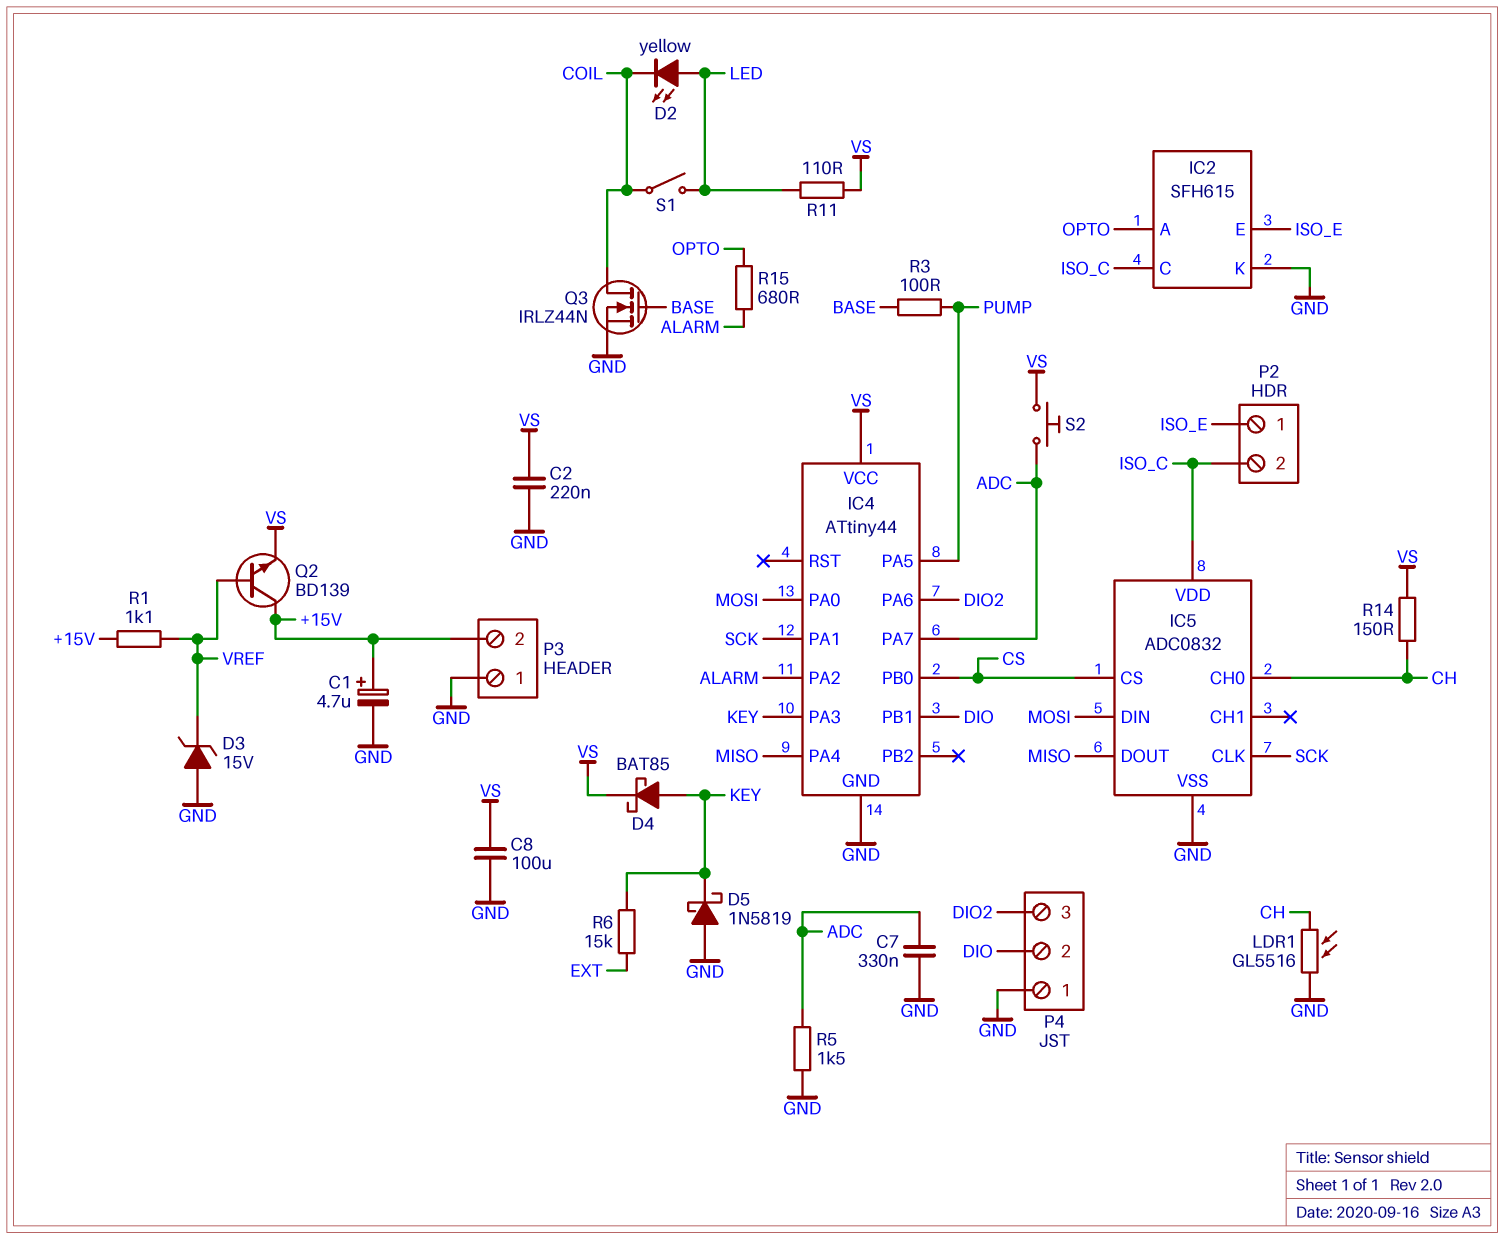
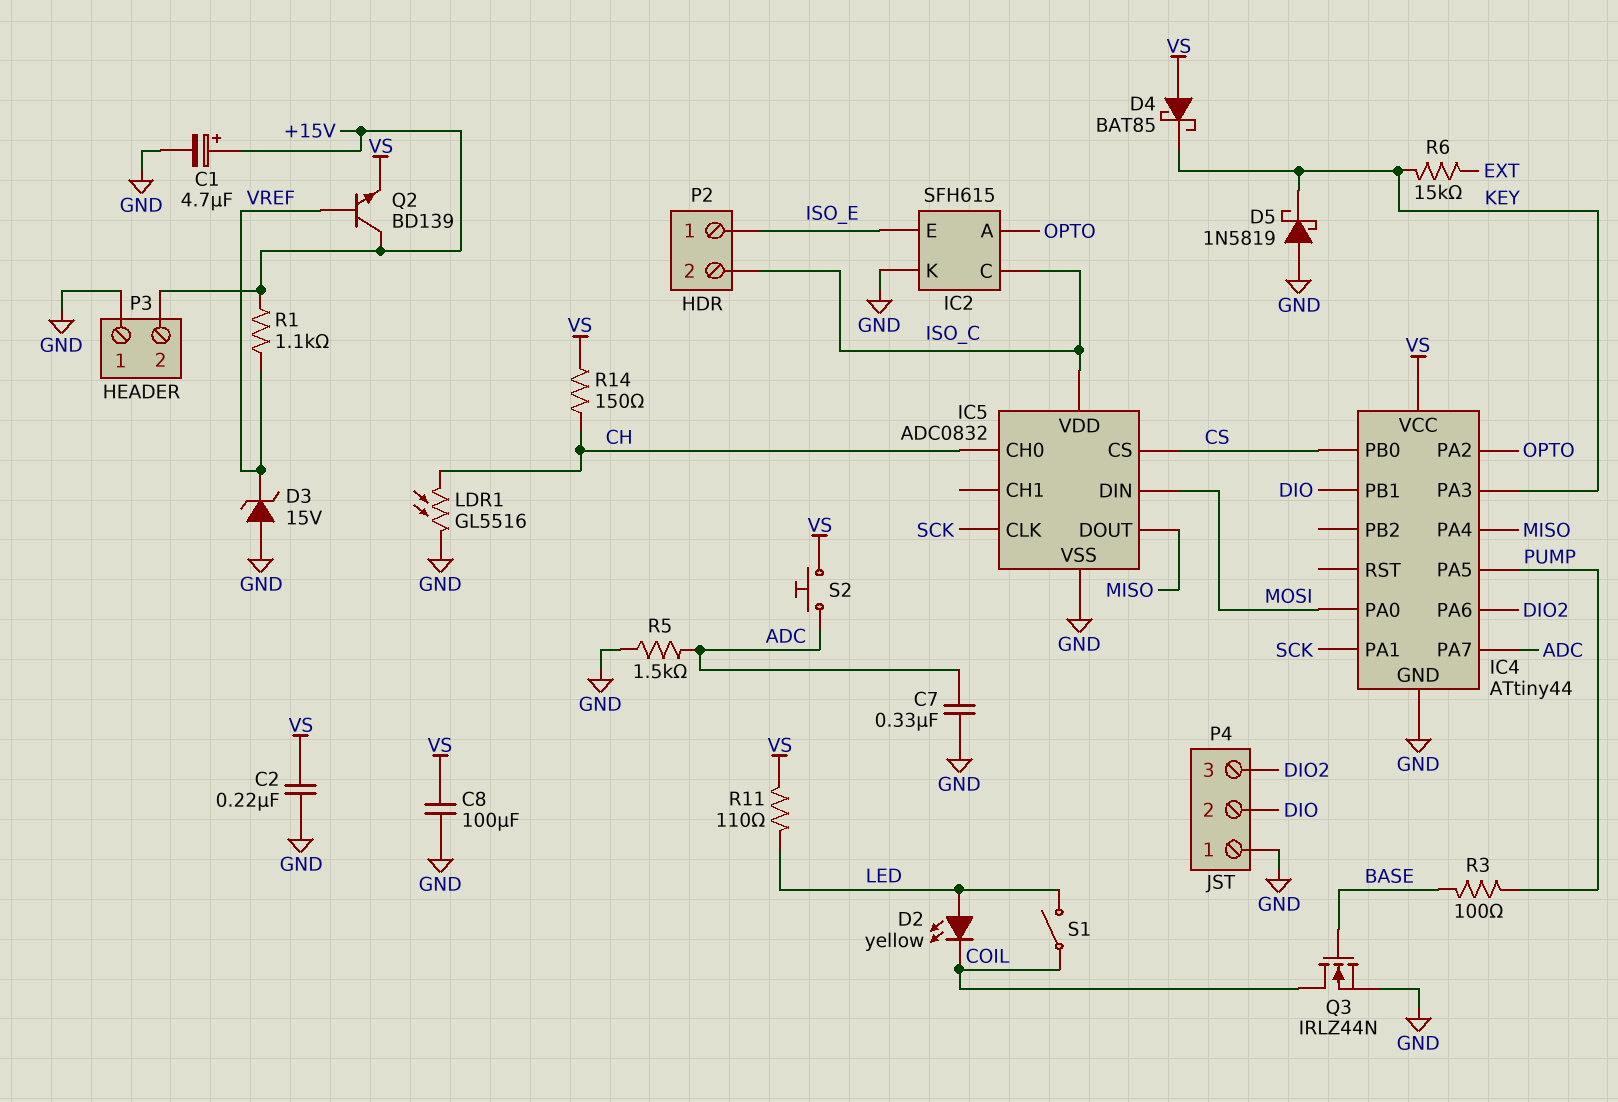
D4: schottky BAT85 (A KEY, K VS) -> schottky BAT85 (A VS, K KEY)
IC4 pin PA2: ALARM -> OPTO
R15: 680 (ALARM, OPTO) -> none

